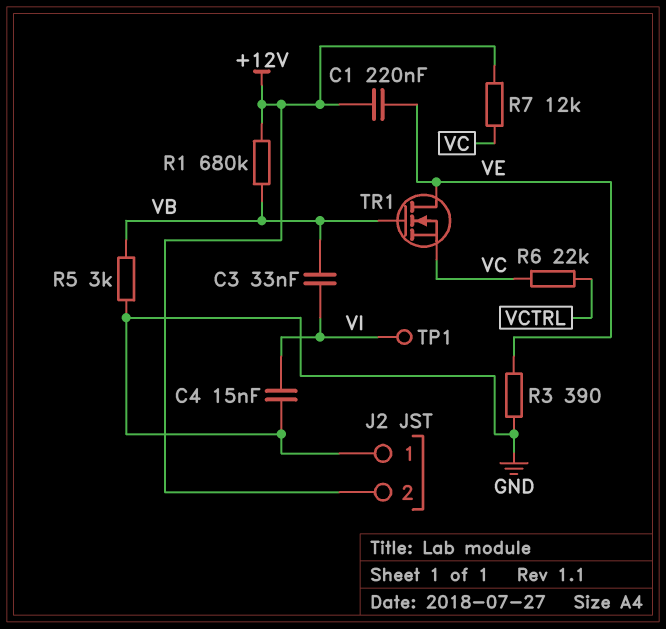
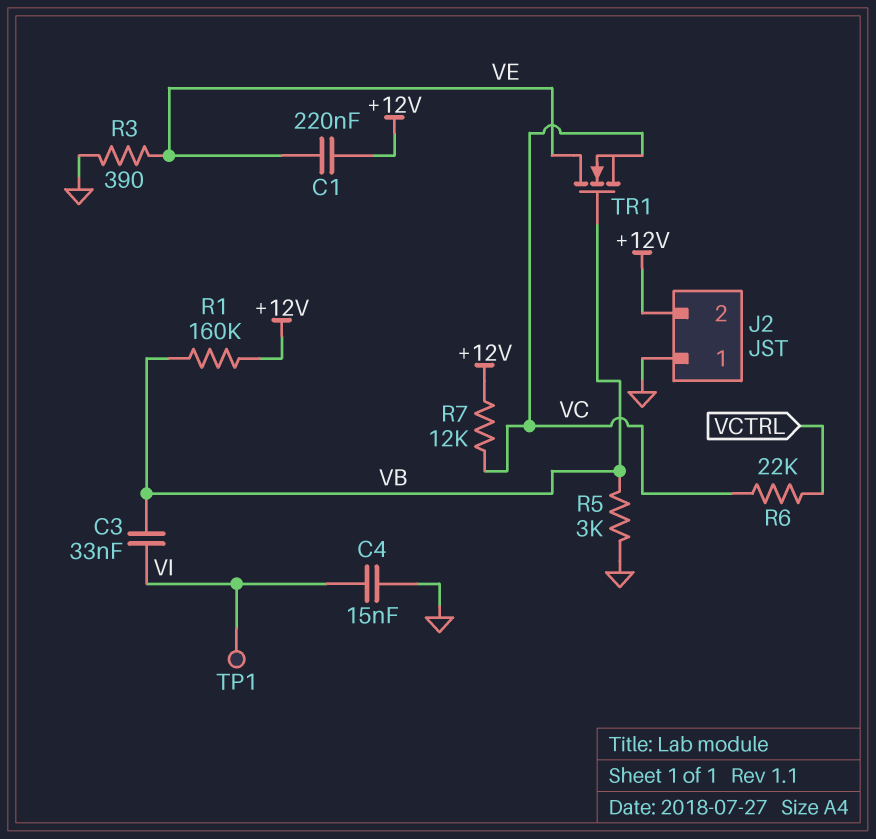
R1: 680k (+12V, VB) -> 160k (+12V, VB)

